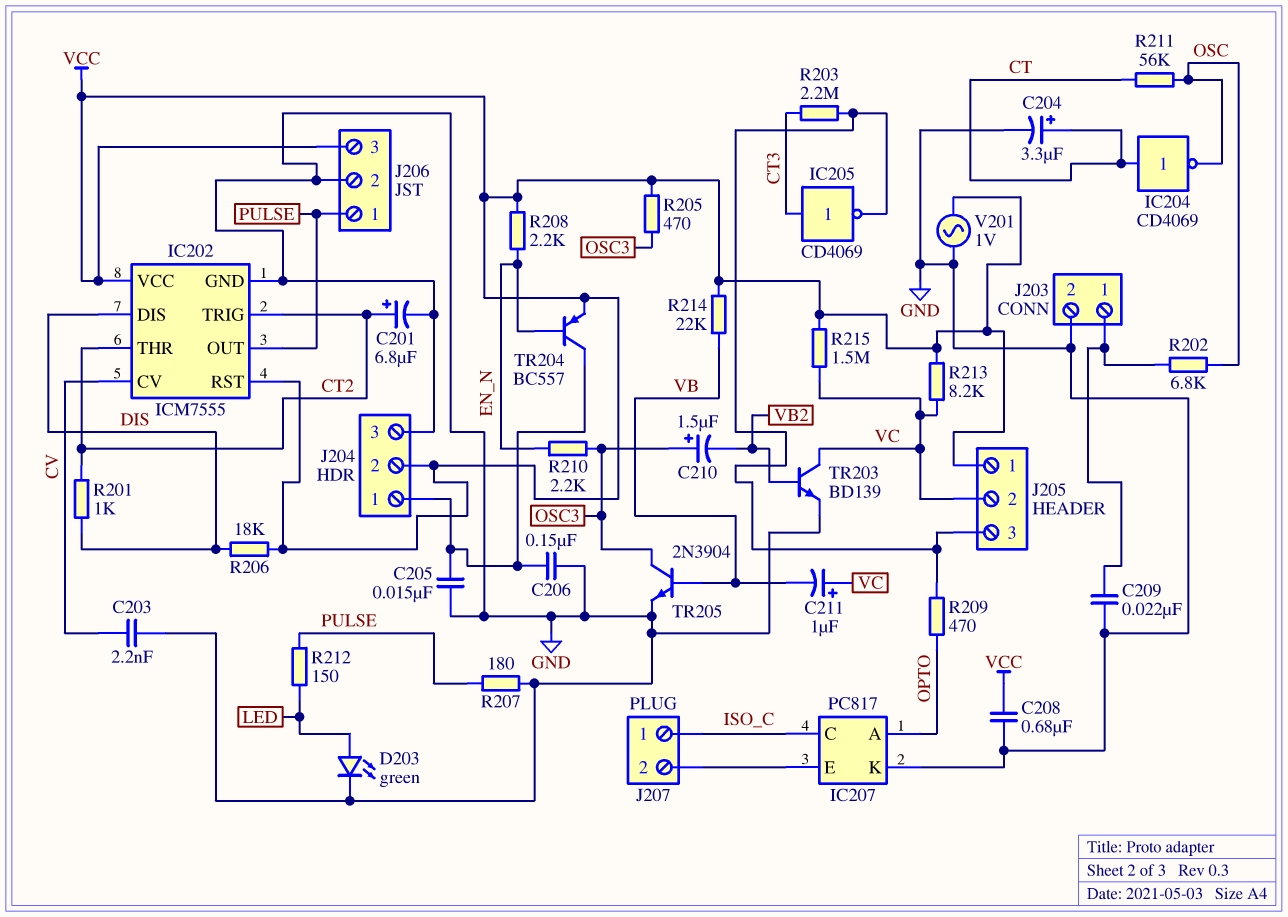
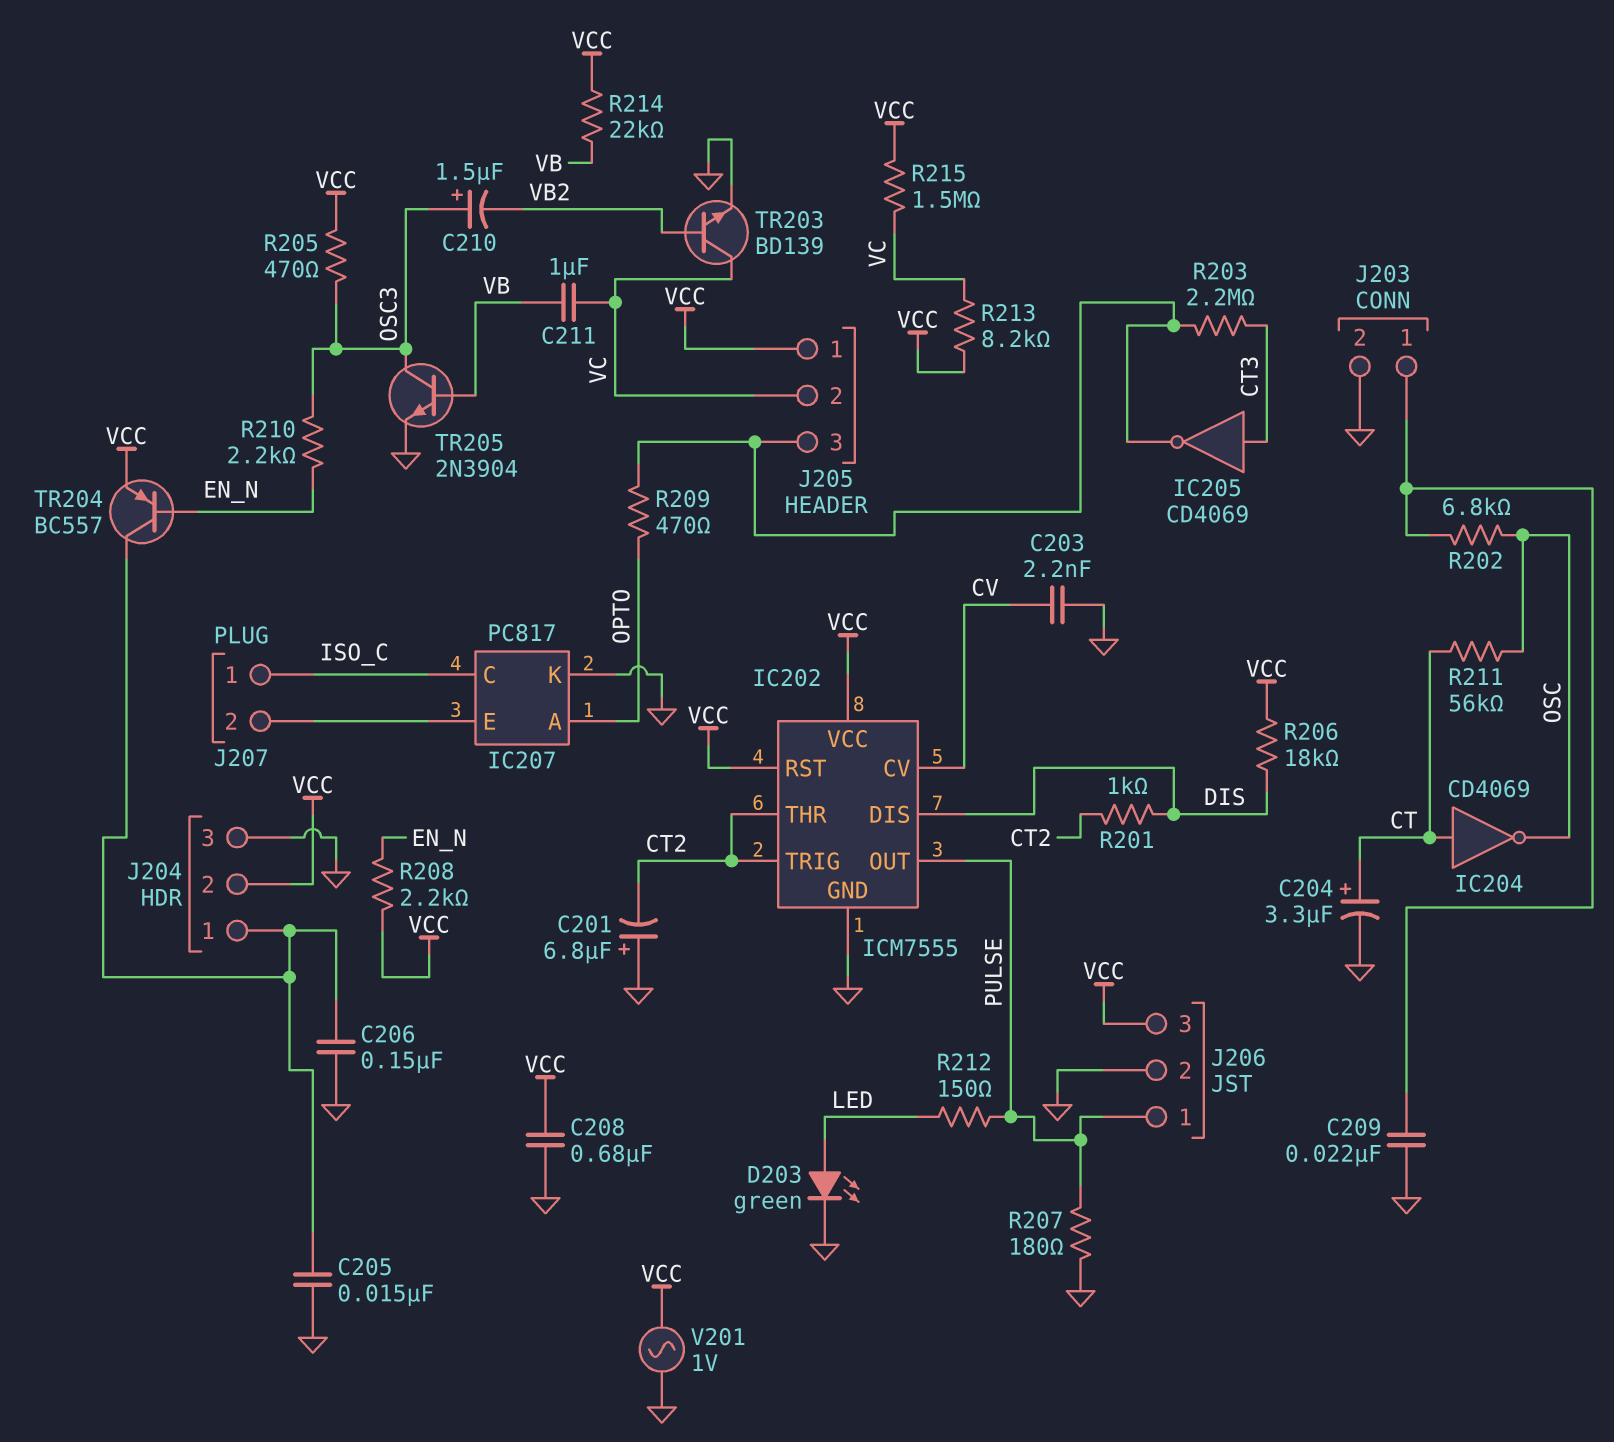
C201: 6.8uF (plus CT2, minus GND) -> 6.8uF (plus GND, minus CT2)
C211: 1uF (plus VC, minus VB) -> 1uF (VB, VC)

